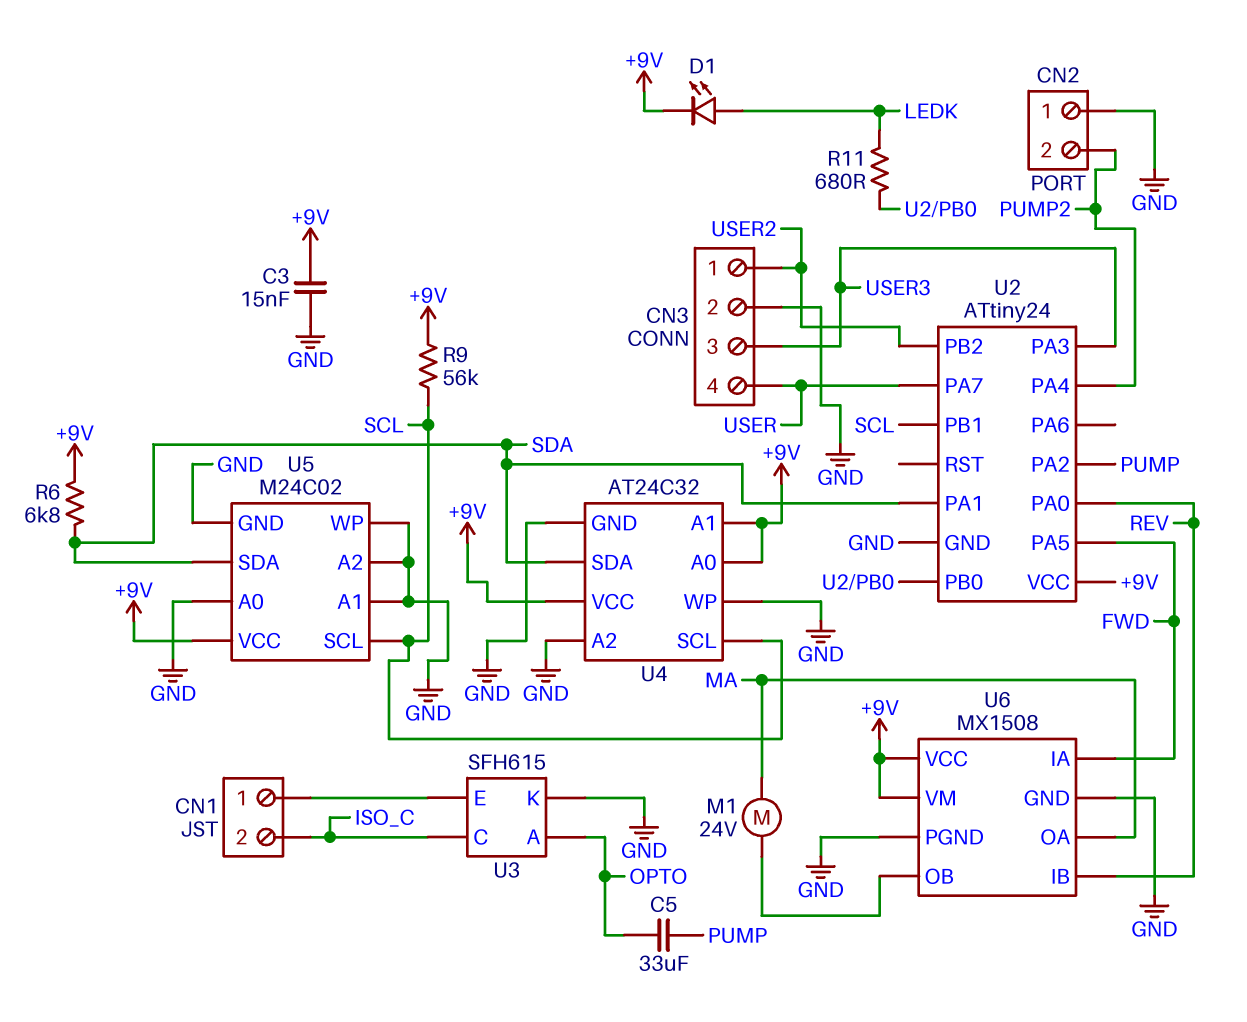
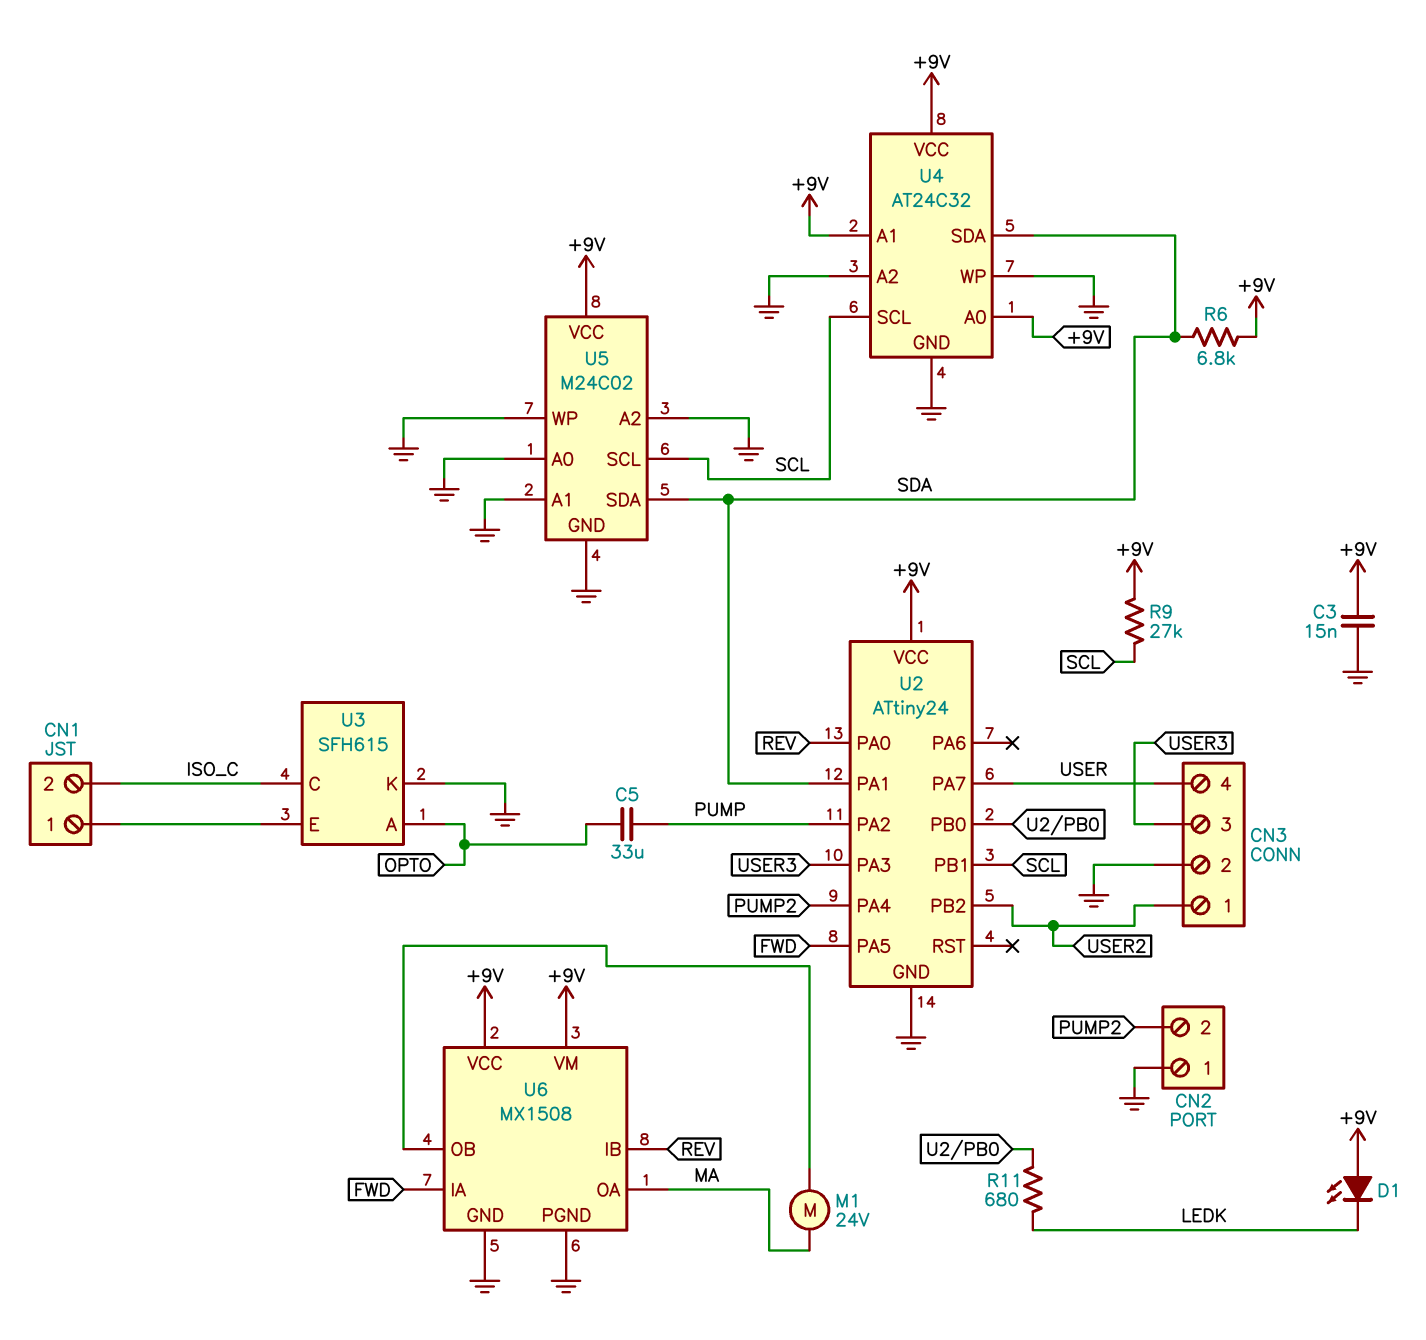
D1: LED (A LEDK, K +9V) -> LED (A +9V, K LEDK)
R9: 56k (+9V, SCL) -> 27k (+9V, SCL)

